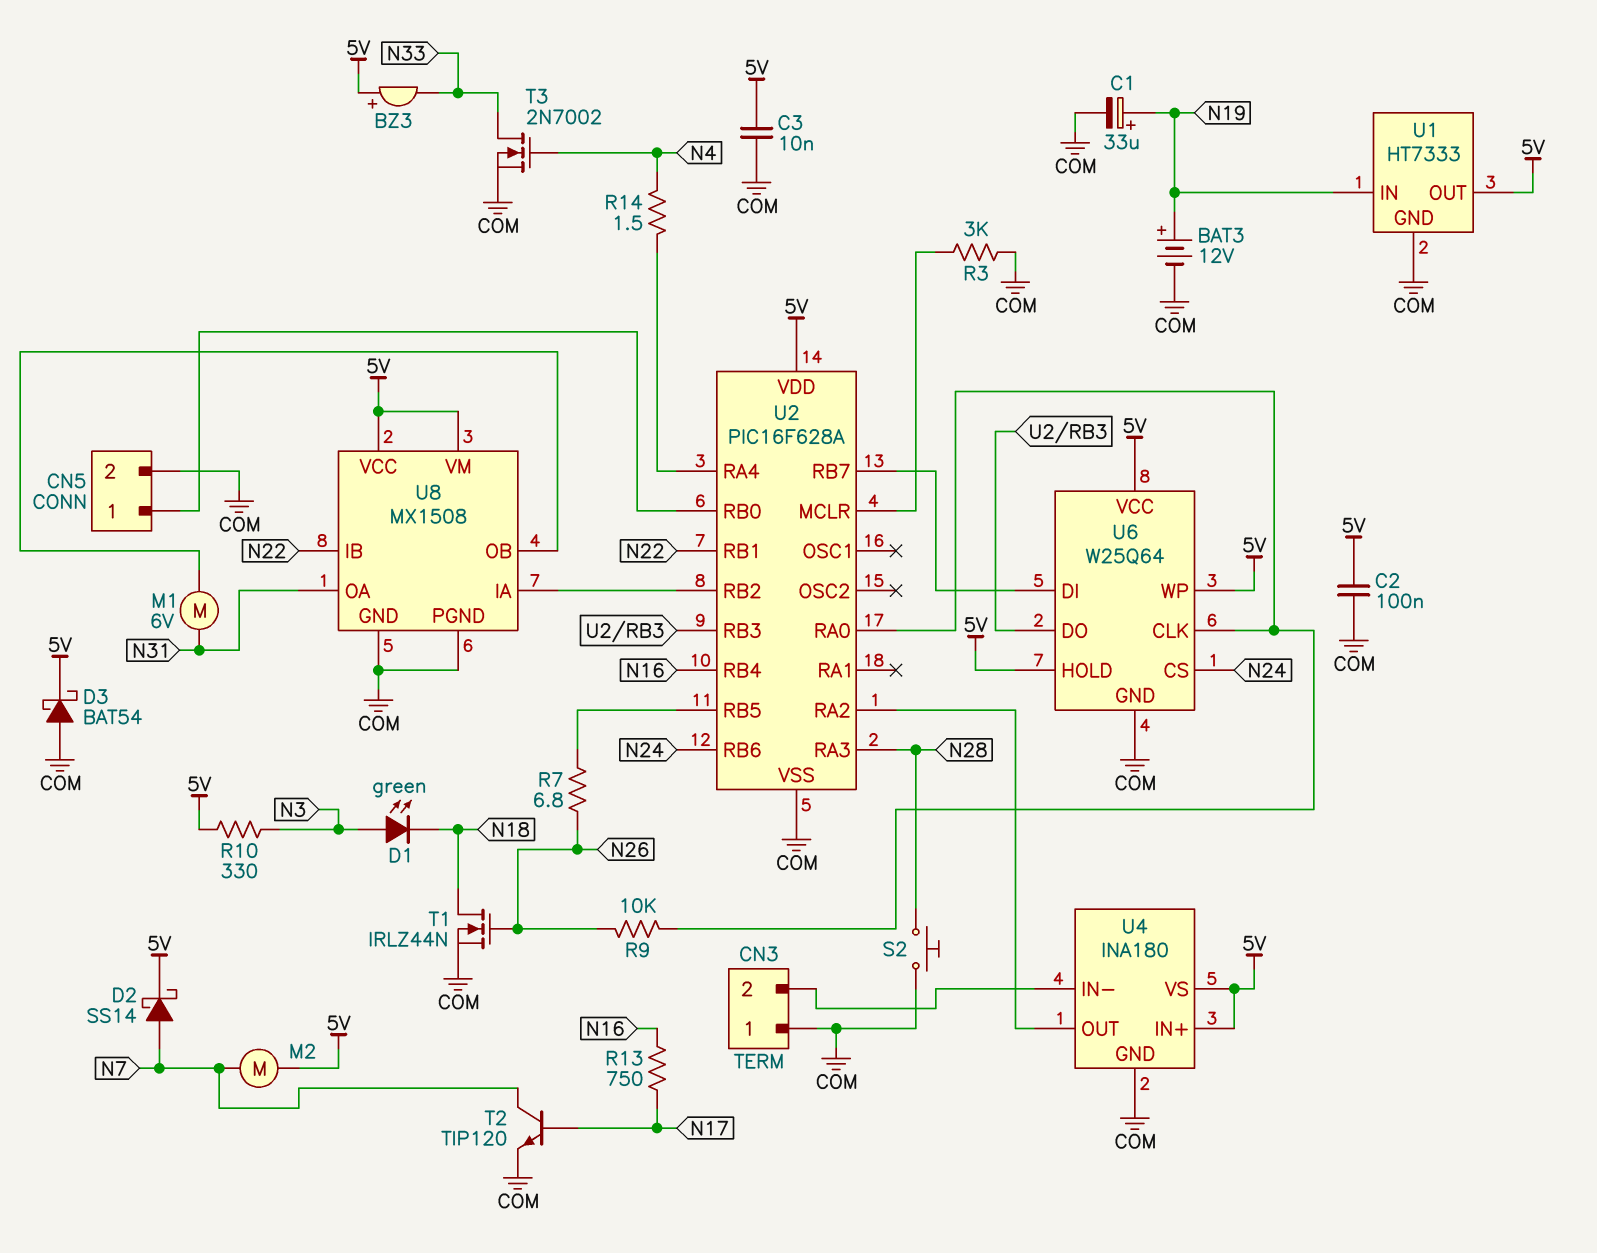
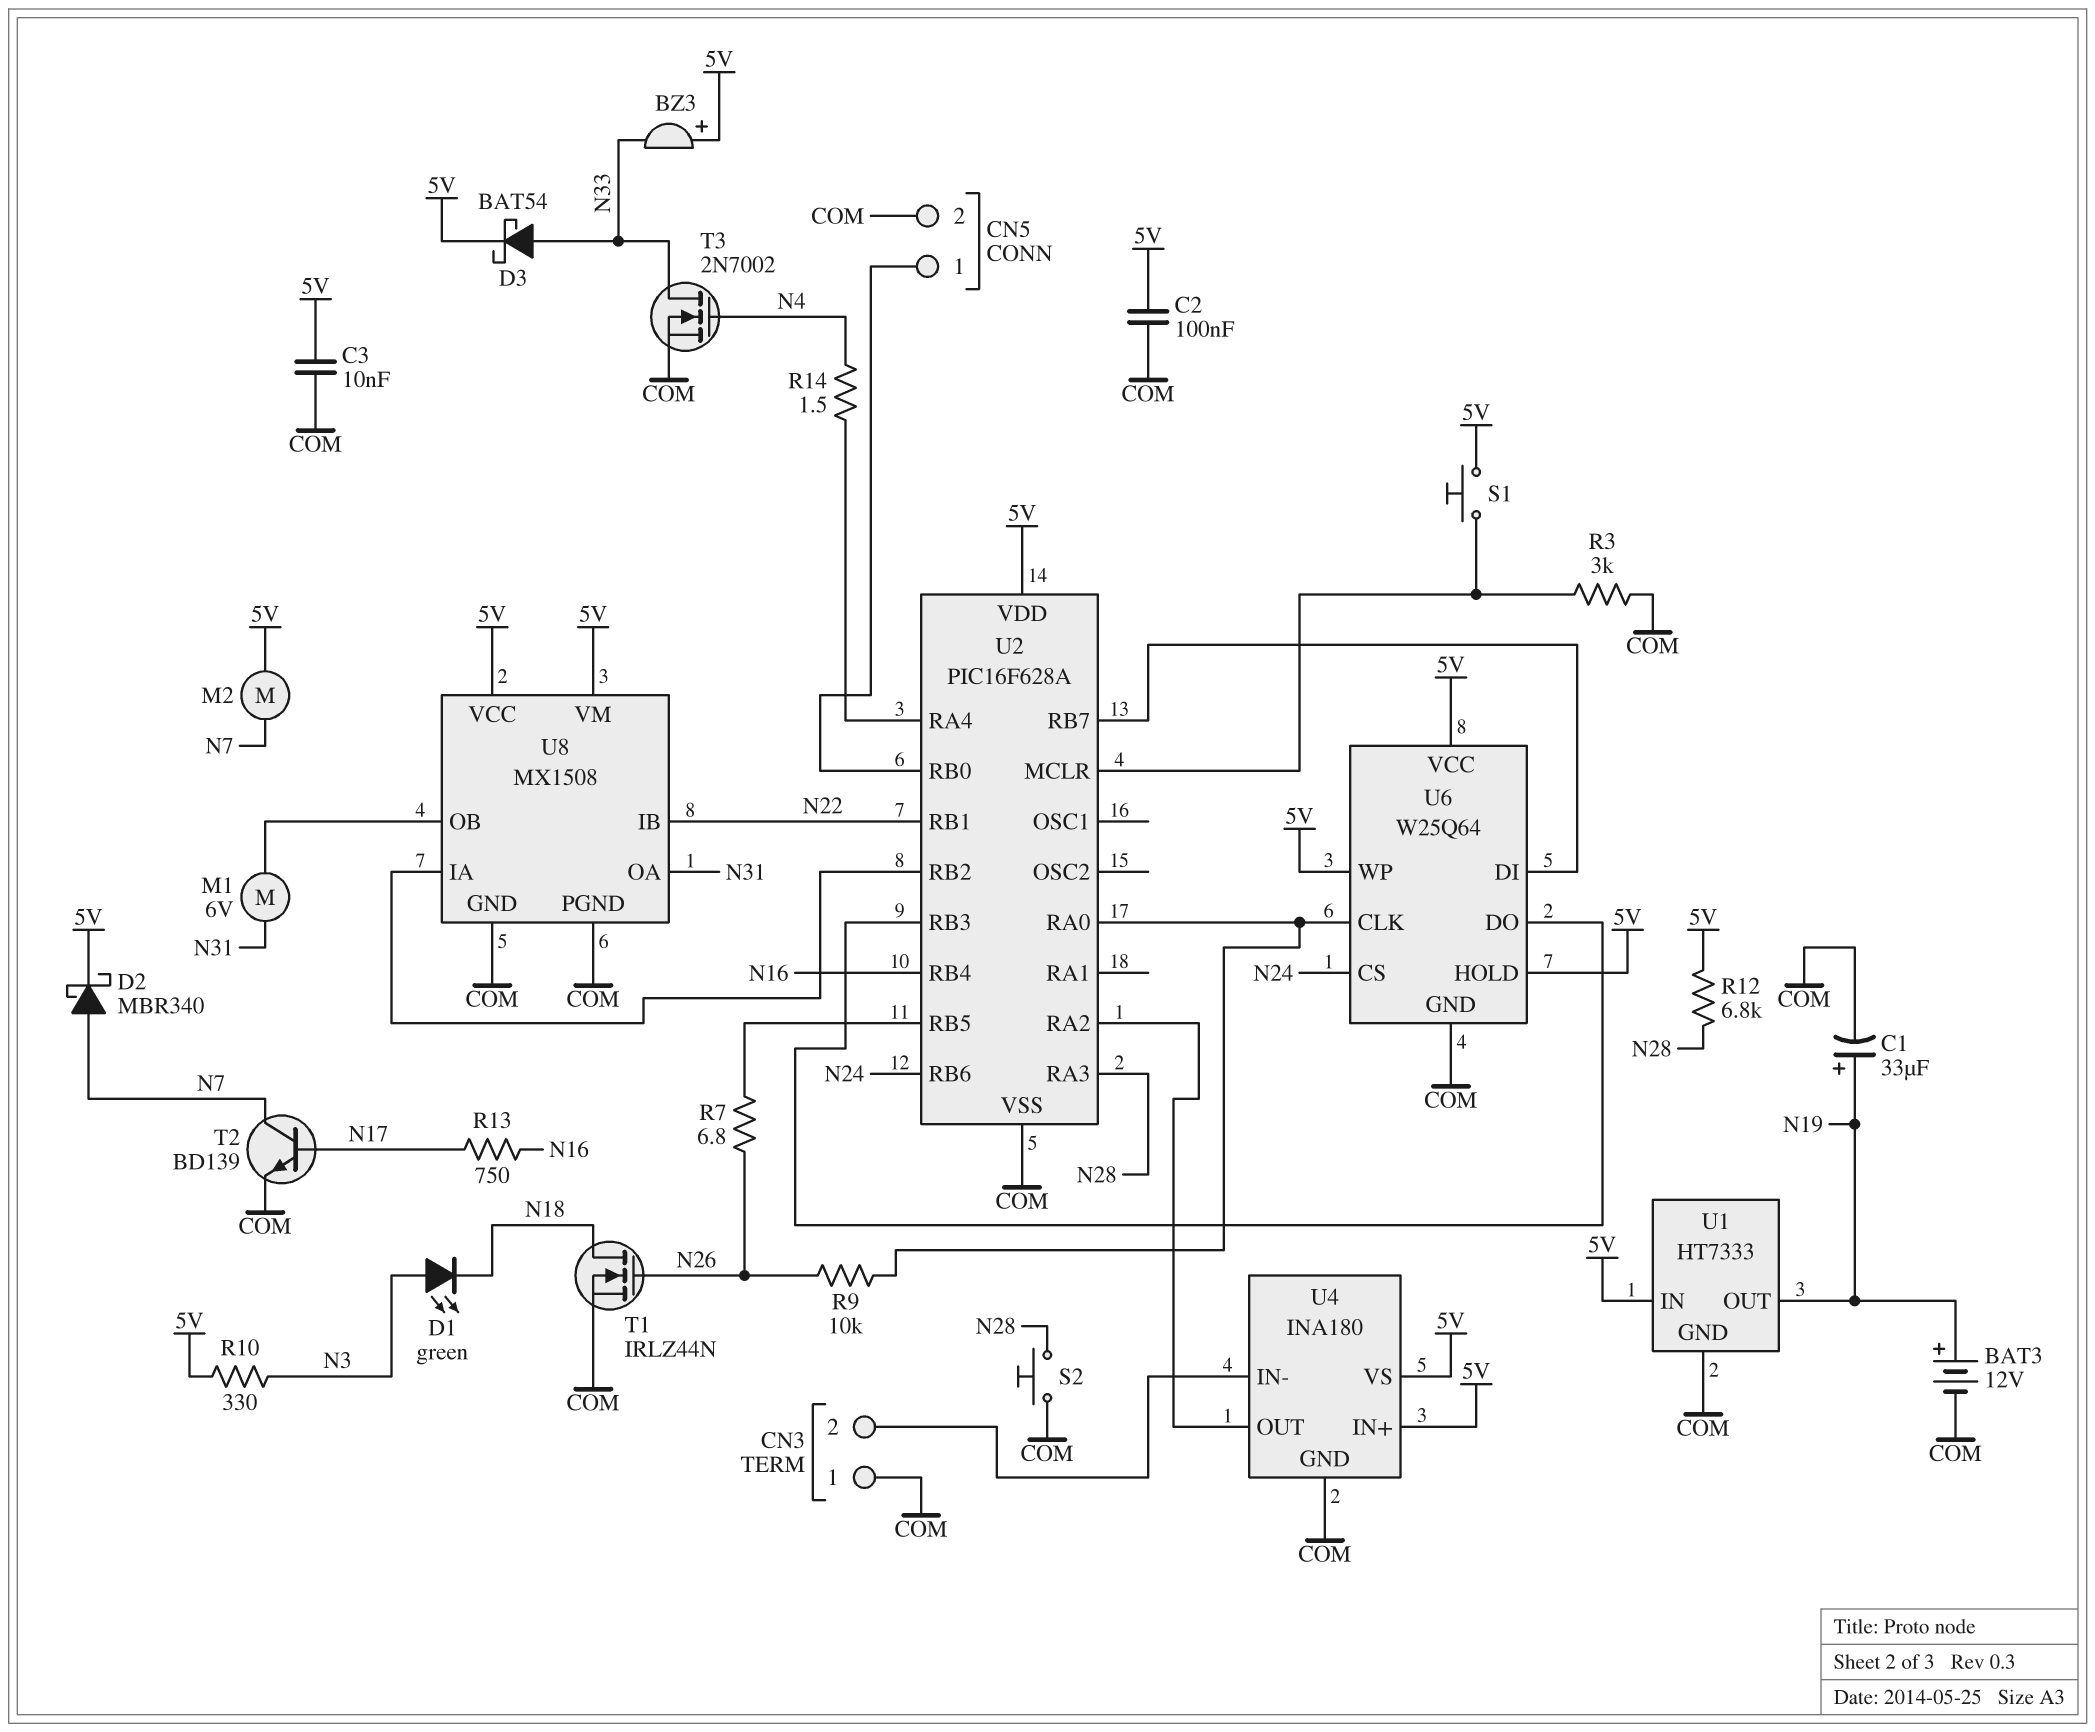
D2: schottky SS14 (A N7, K 5V) -> schottky MBR340 (A N7, K 5V)
D3: schottky BAT54 (A COM, K 5V) -> schottky BAT54 (A N33, K 5V)
R12: none -> 6.8k (5V, N28)
S1: none -> button (5V, U2/MCLR)
T2: NPN TIP120 (B N17, C N7, E COM) -> NPN BD139 (B N17, C N7, E COM)
U1 pin IN: N19 -> 5V
U1 pin OUT: 5V -> N19

